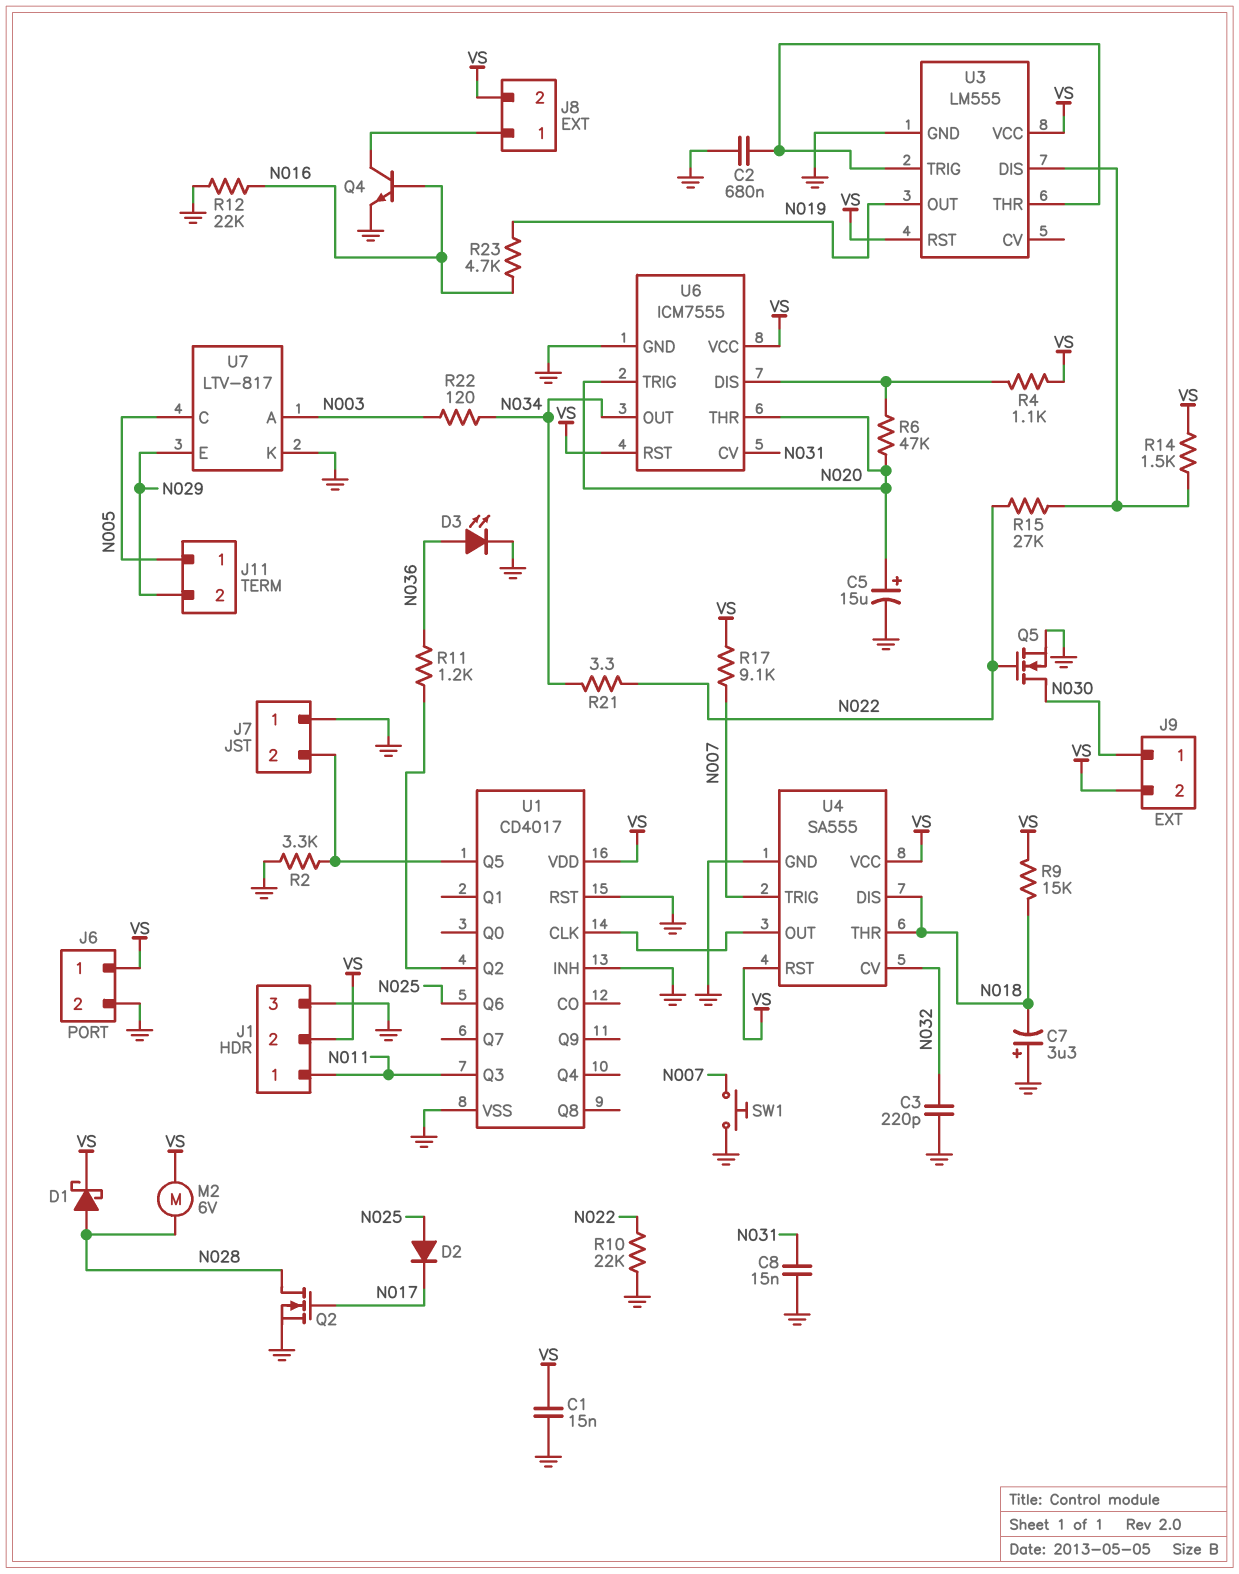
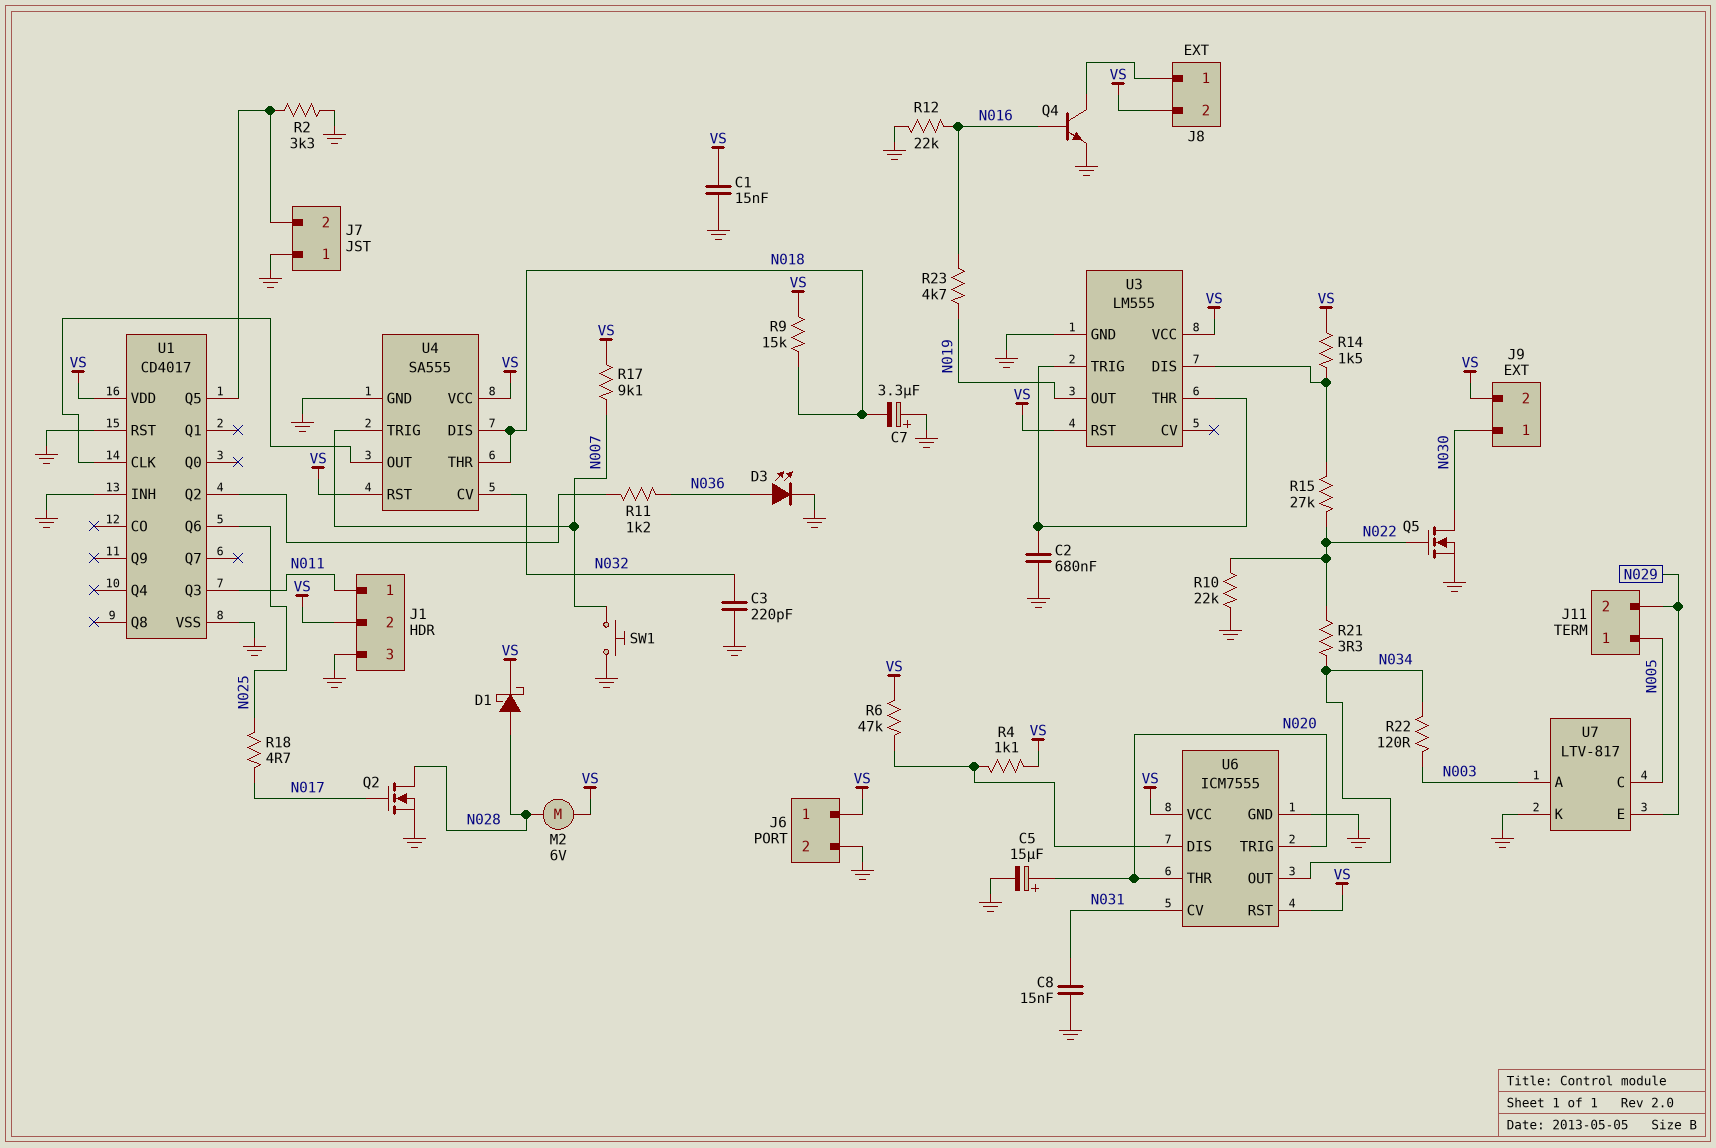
D2: diode (A N025, K N017) -> none
R6: 47k (N020, U6/DIS) -> 47k (U6/DIS, VS)
R18: none -> 4.7 (N017, N025)

